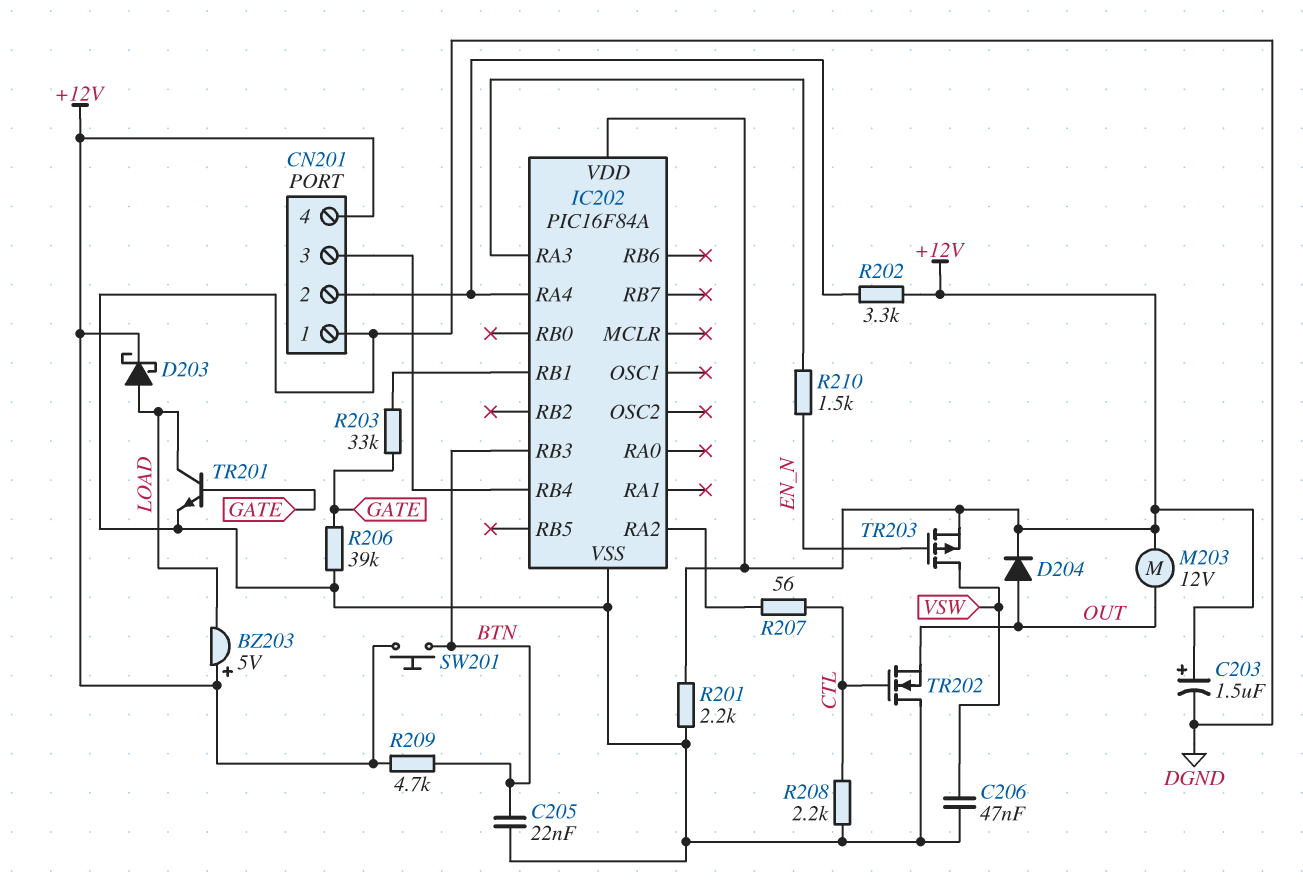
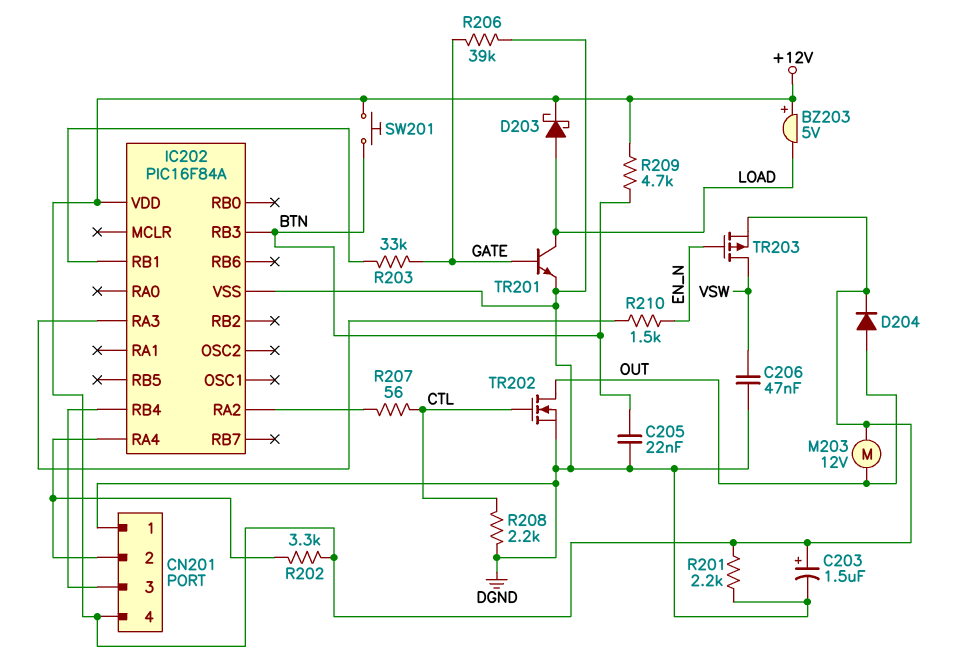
TR202: NMOS (G CTL, D DGND, S OUT) -> NMOS (G CTL, D OUT, S DGND)

